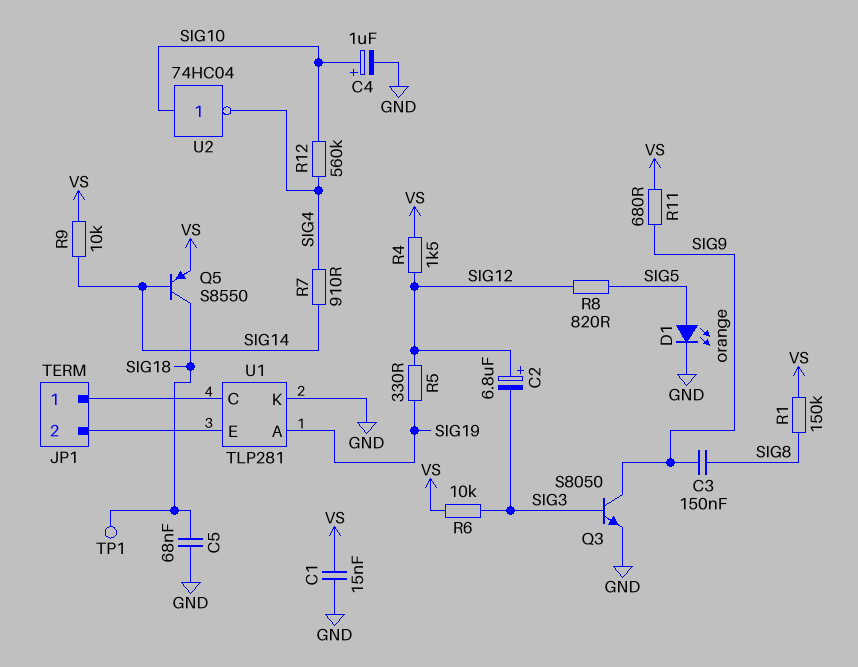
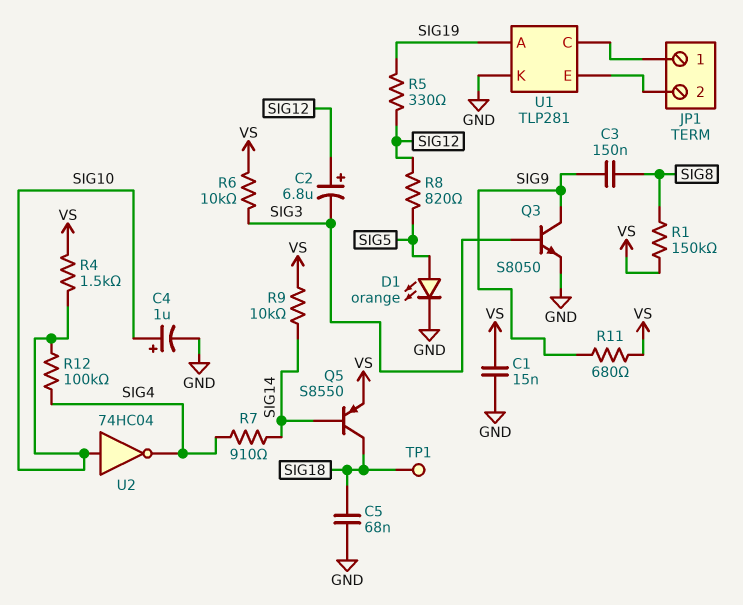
R4: 1.5k (SIG12, VS) -> 1.5k (SIG10, VS)
R12: 560k (SIG4, SIG10) -> 100k (SIG4, SIG10)

